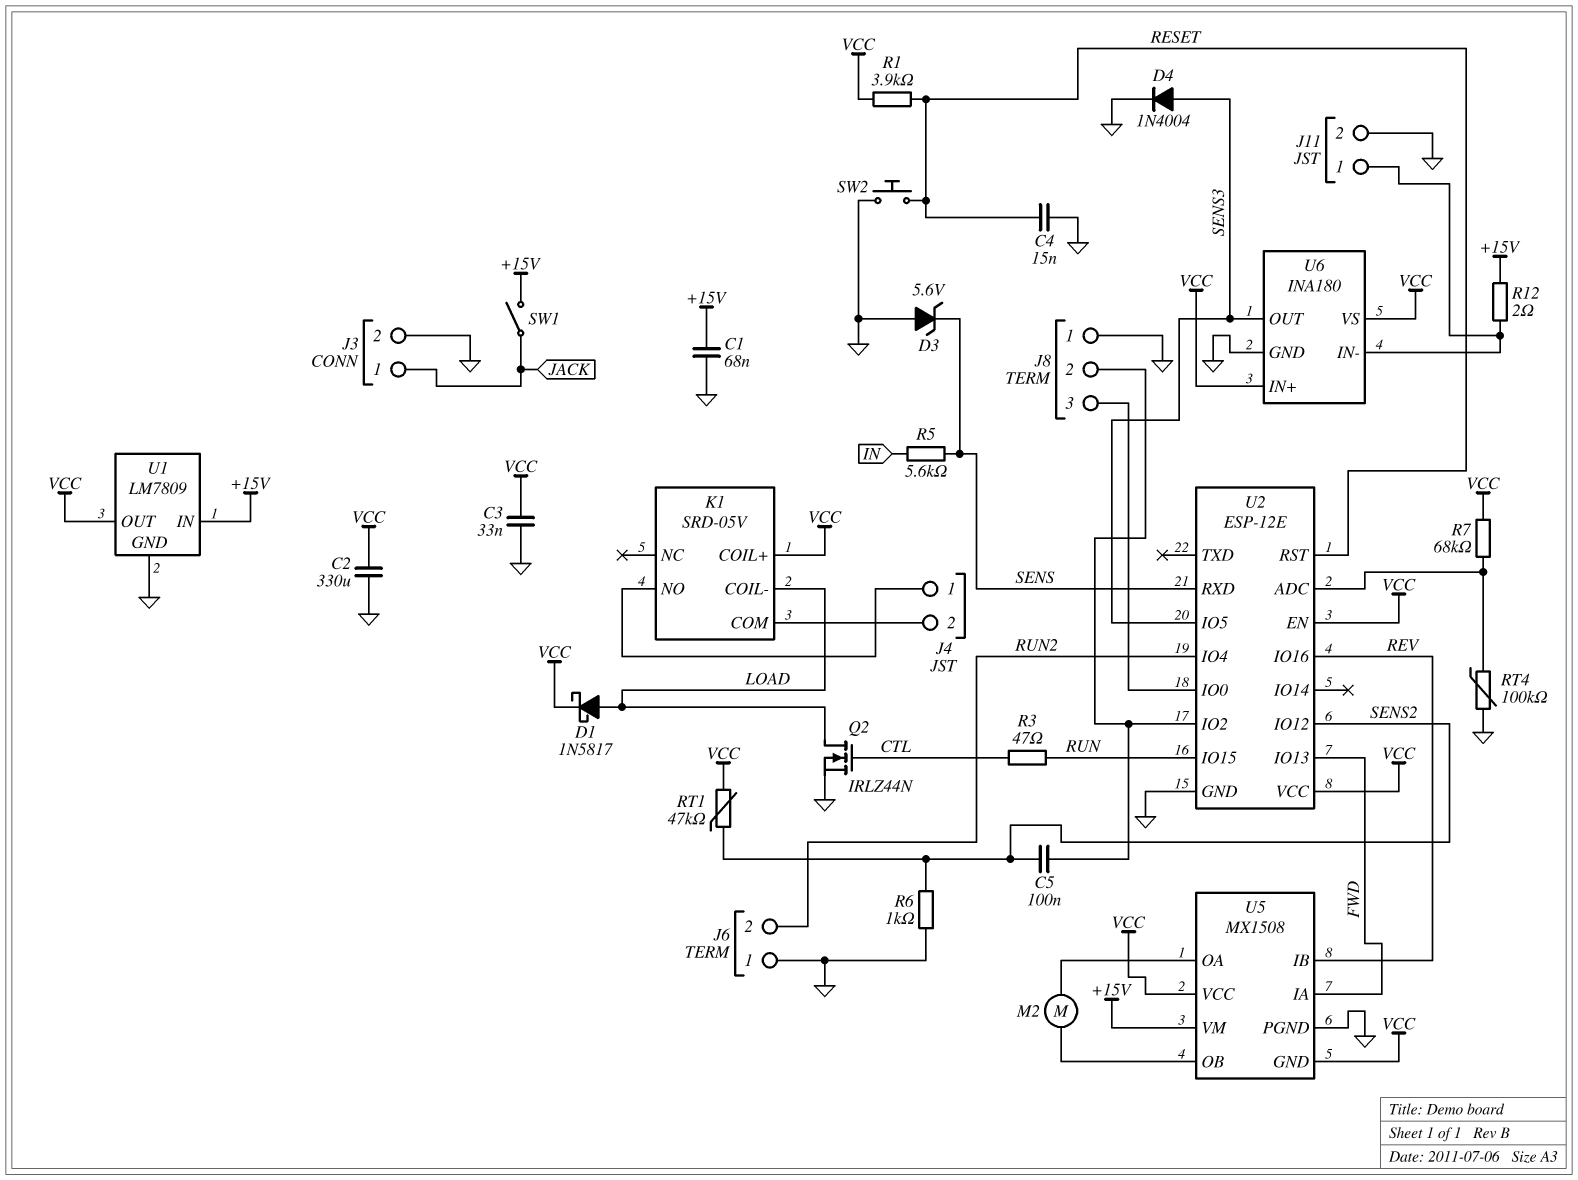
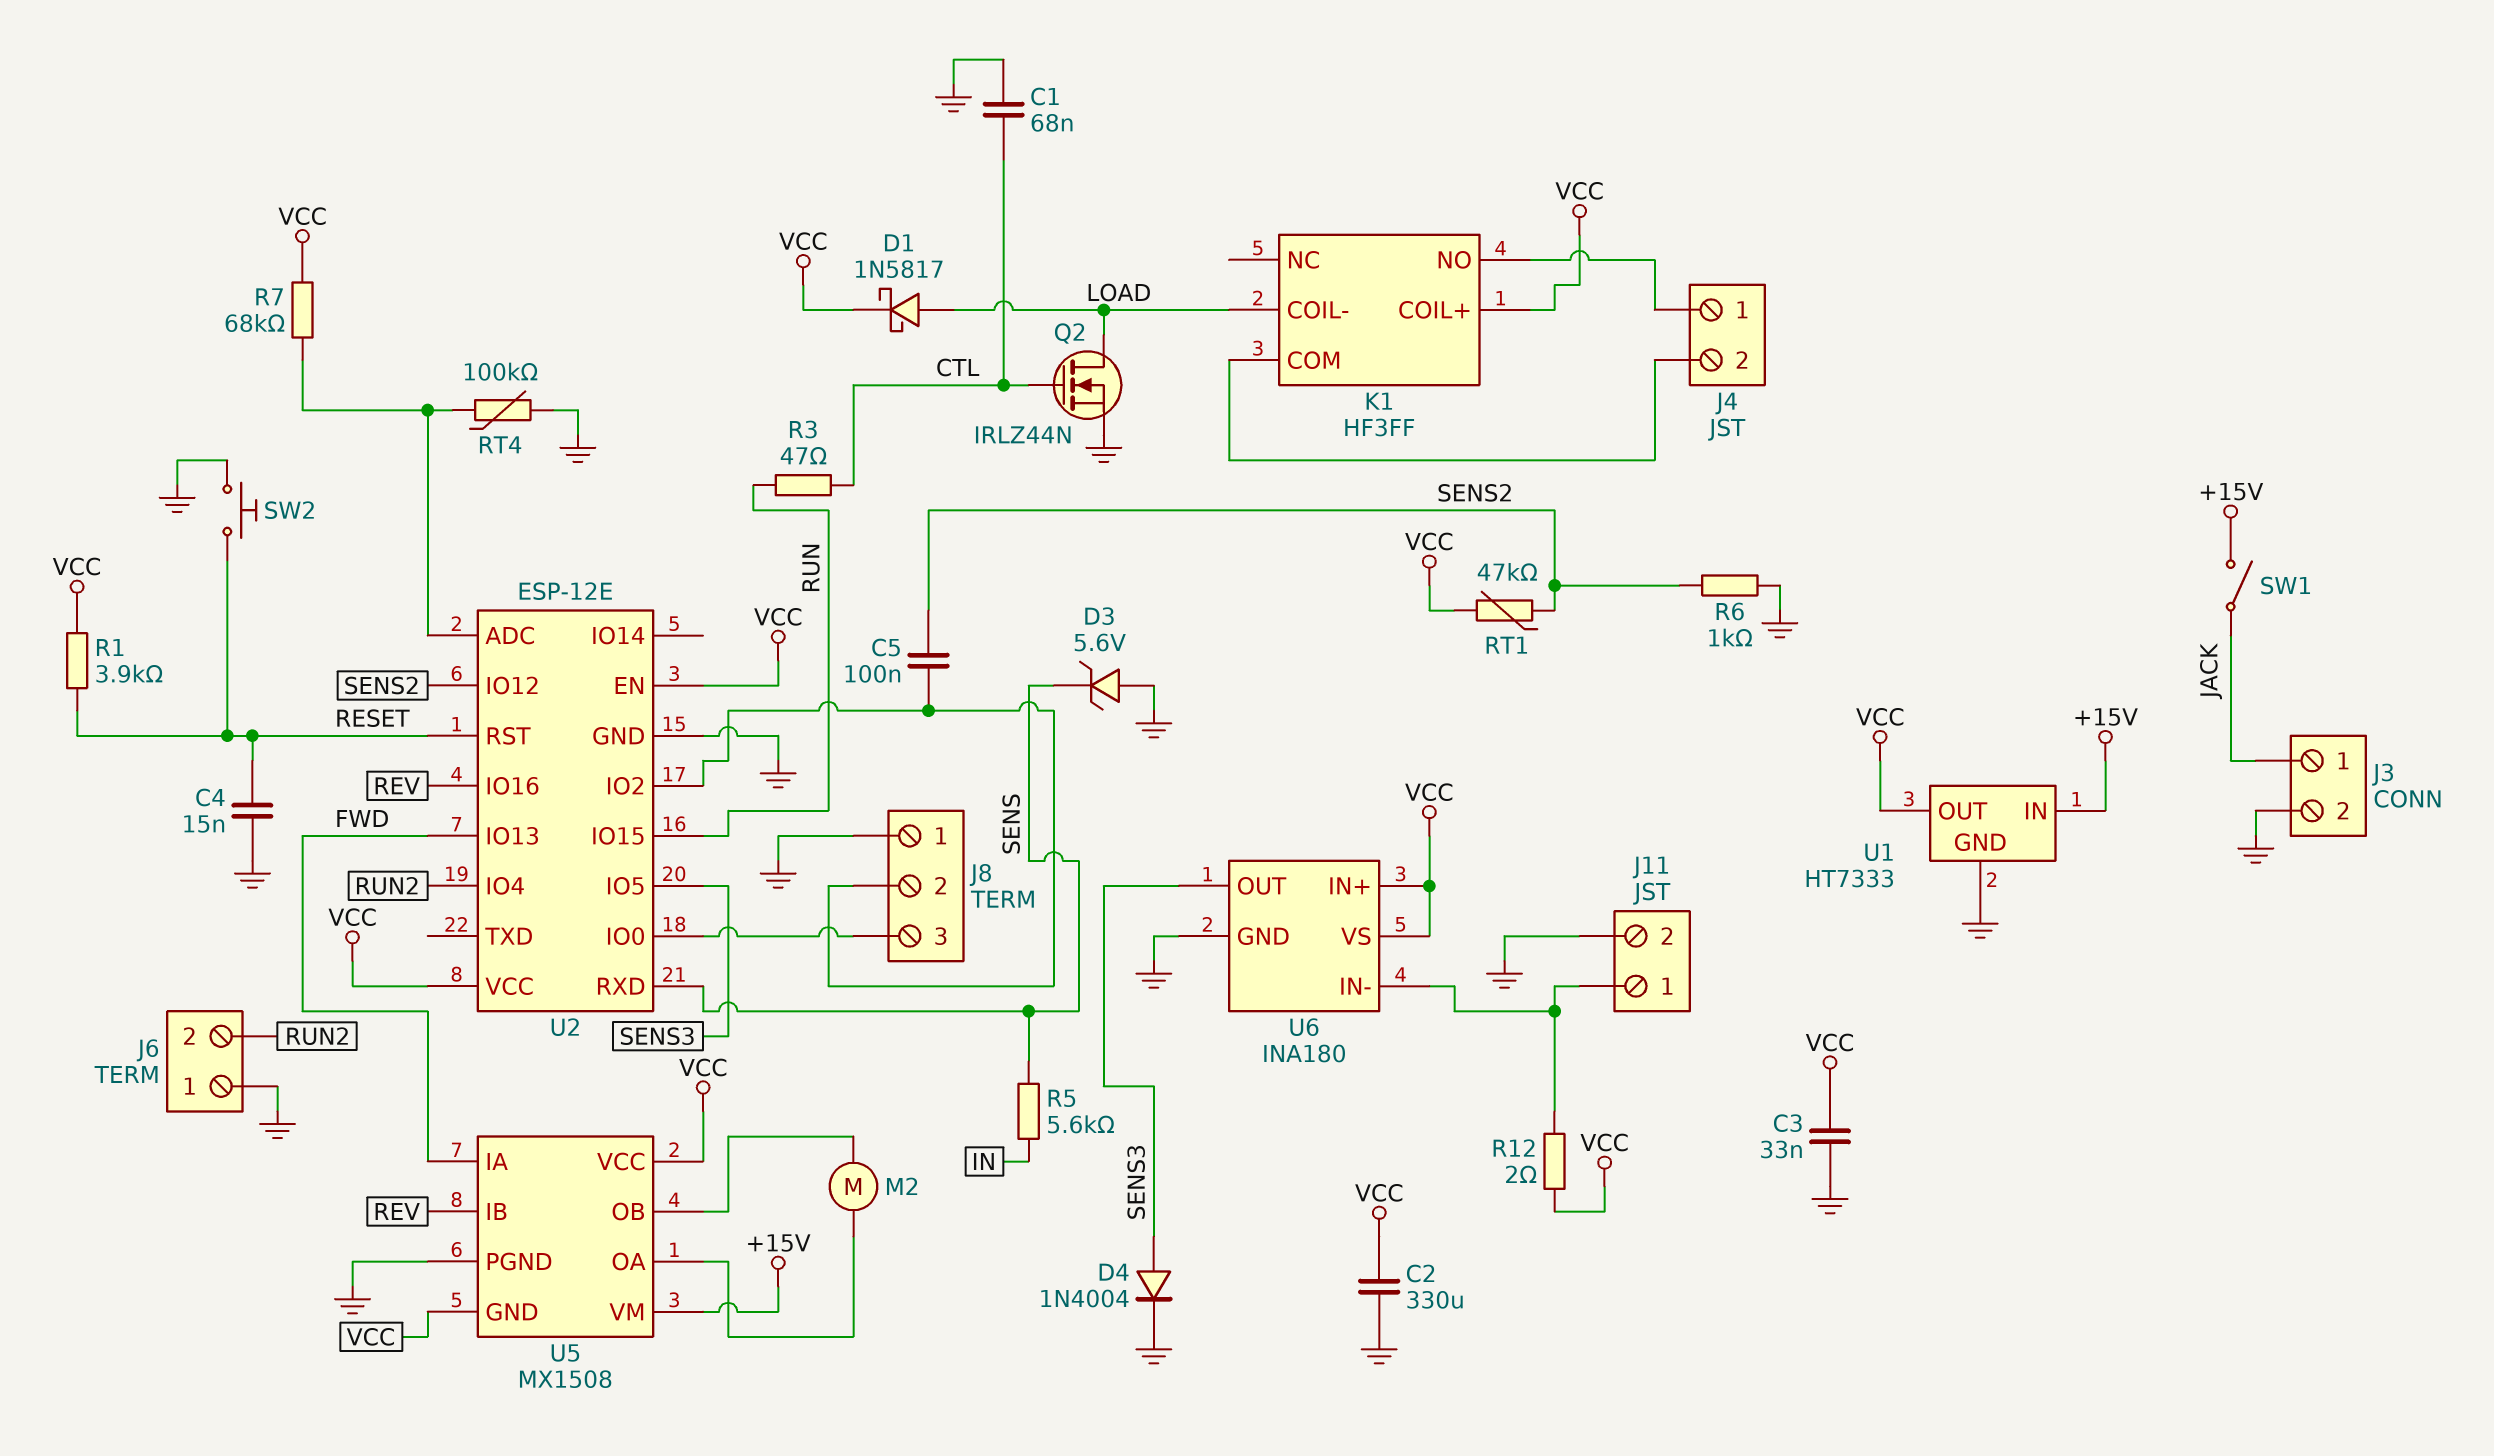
C1: 68nF (+15V, GND) -> 68nF (CTL, GND)
K1: SRD-05V -> HF3FF
R12: 2 (+15V, J11/1) -> 2 (J11/1, VCC)
U1: LM7809 -> HT7333

